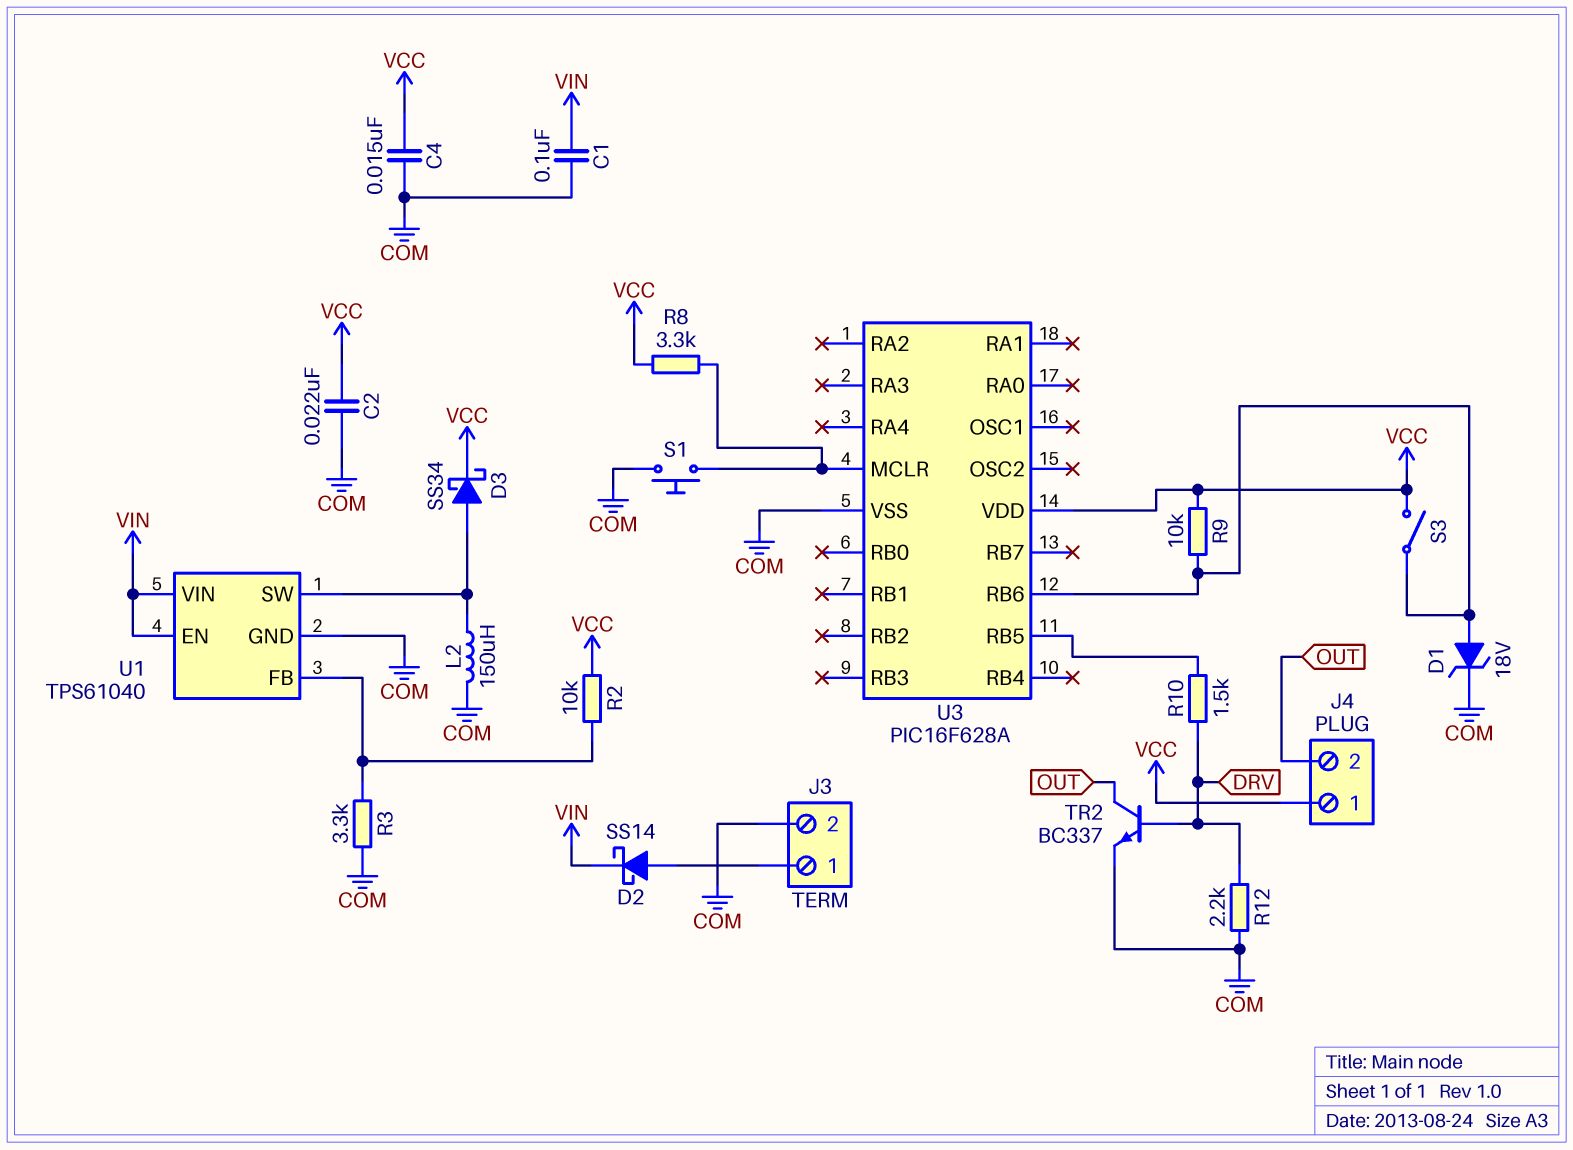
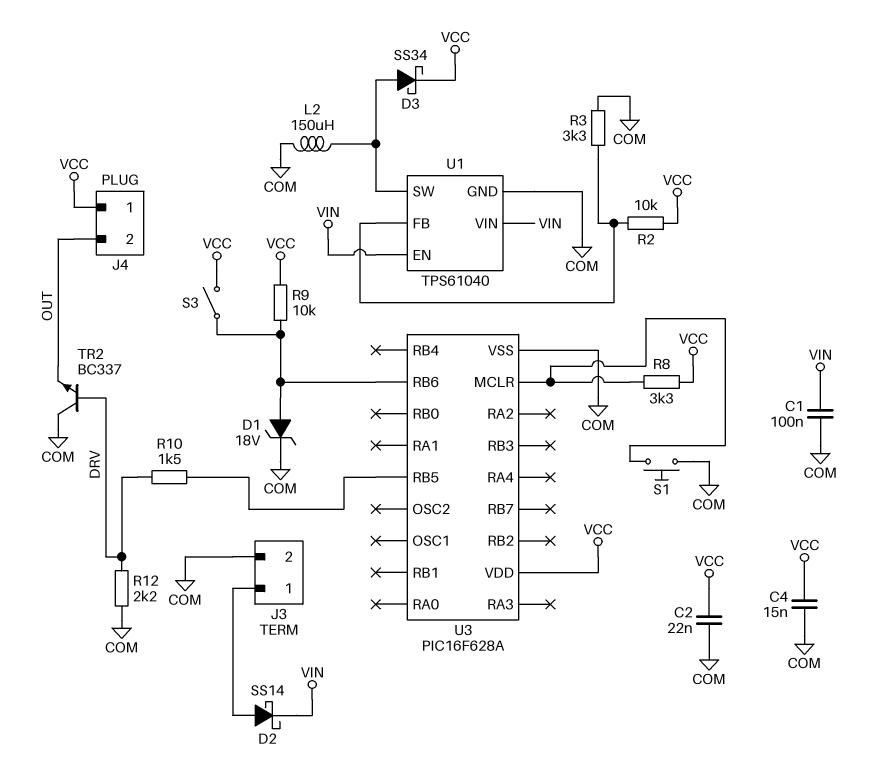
TR2: NPN BC337 (B DRV, C OUT, E COM) -> NPN BC337 (B DRV, C COM, E OUT)

